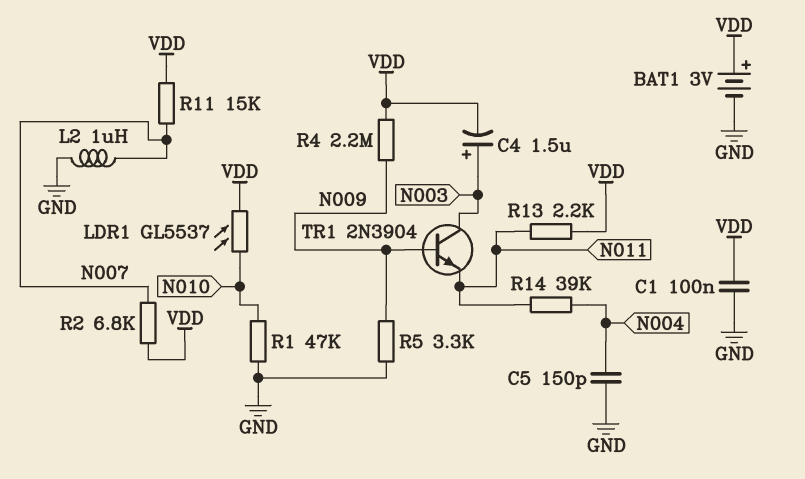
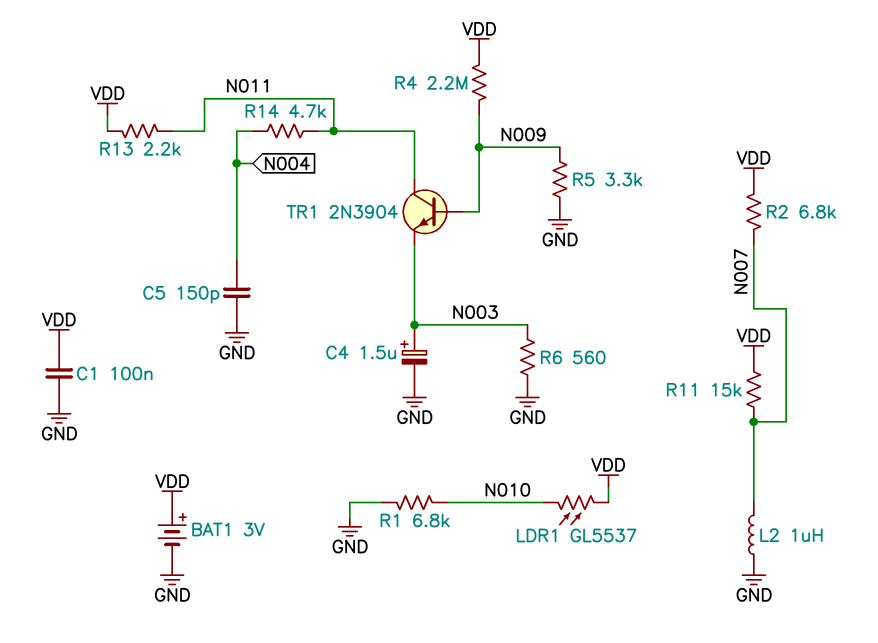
C4: 1.5uF (plus N003, minus VDD) -> 1.5uF (plus N003, minus GND)
R1: 47k (GND, N010) -> 6.8k (GND, N010)
R6: none -> 560 (GND, N003)
R14: 39k (N004, N011) -> 4.7k (N004, N011)
TR1: NPN 2N3904 (B N009, C N003, E N011) -> NPN 2N3904 (B N009, C N011, E N003)

